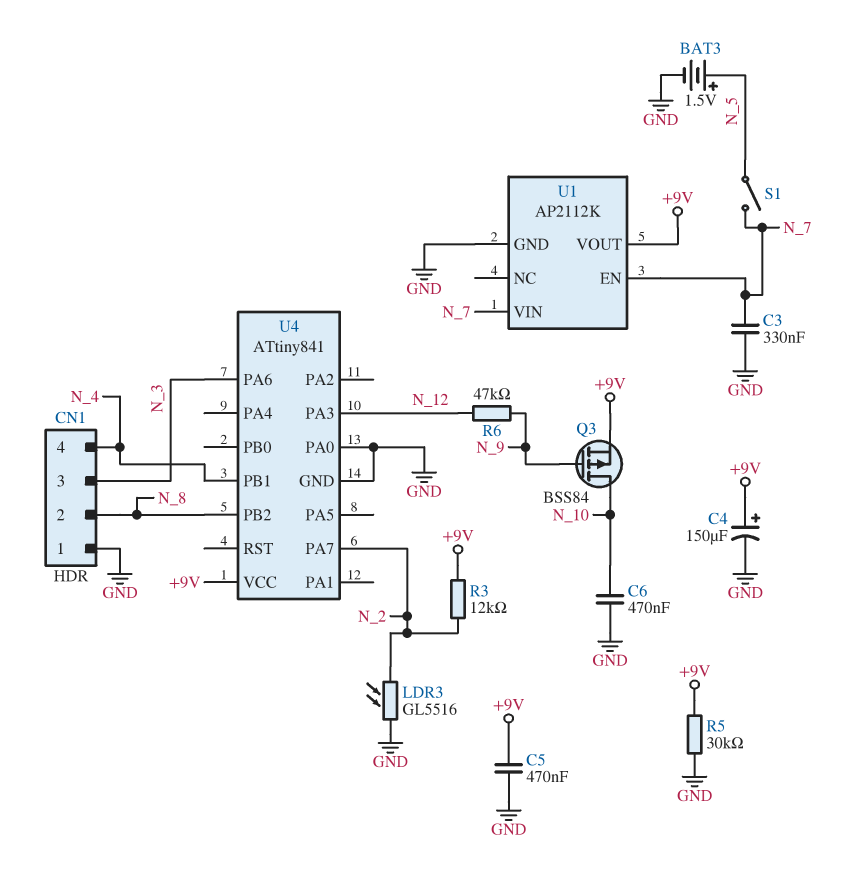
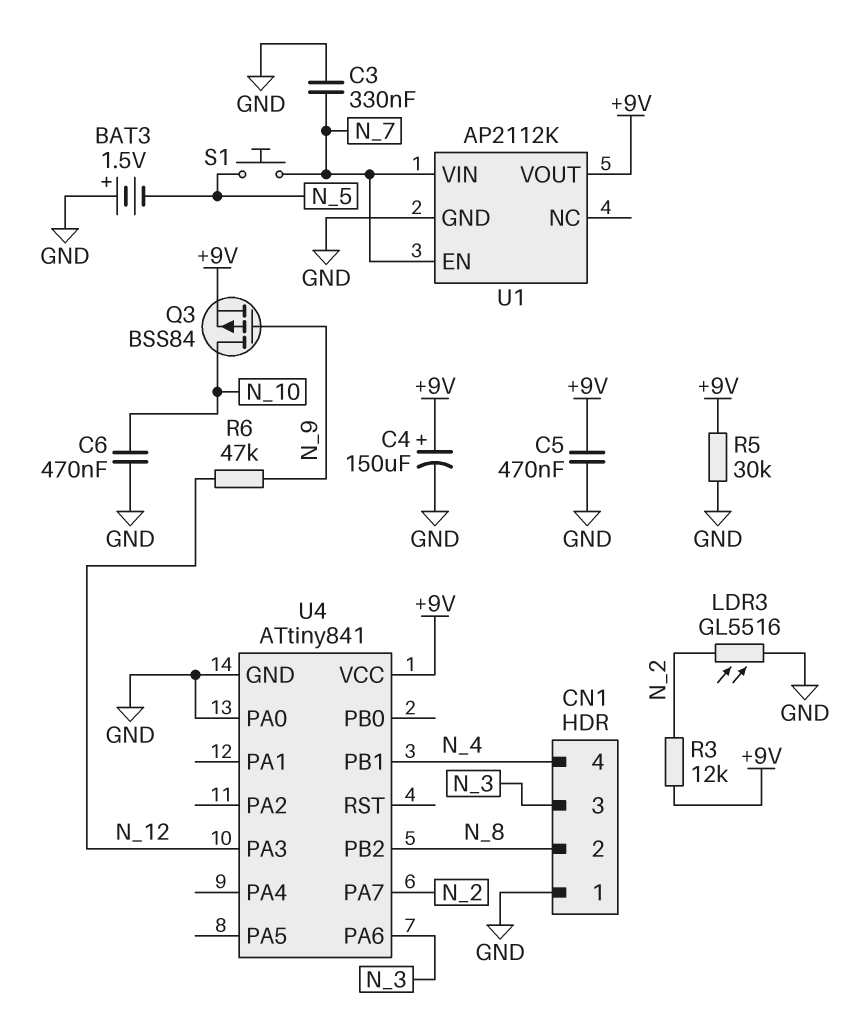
BAT3: 1.5V (plus N_5, minus GND) -> 1.5V (plus GND, minus N_5)
S1: switch (N_5, N_7) -> button (N_5, N_7)

